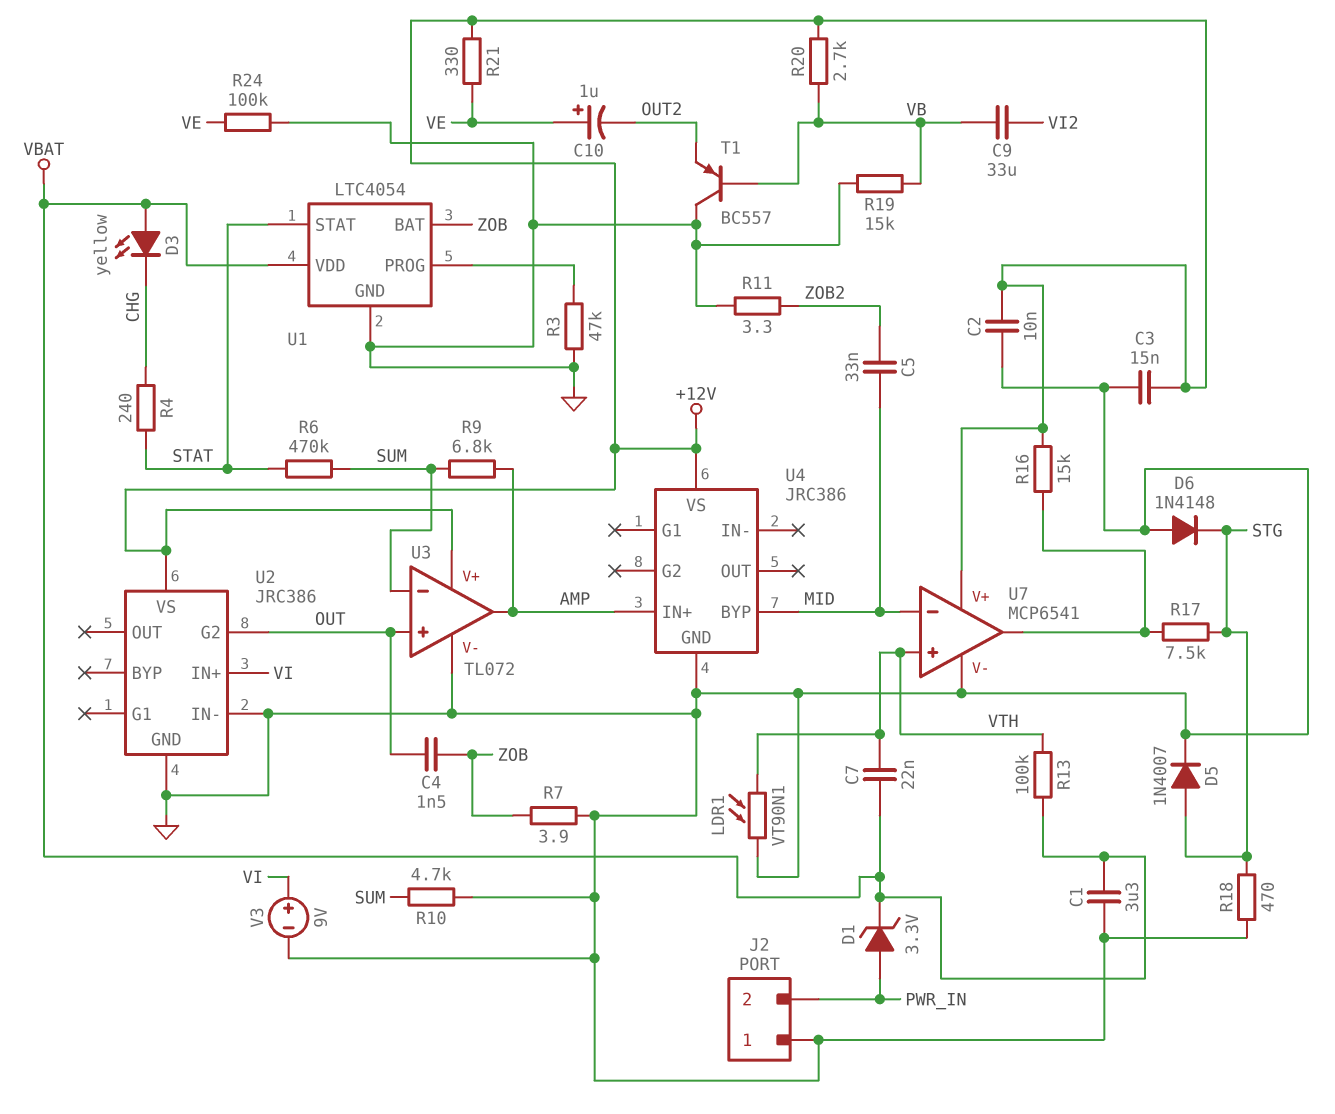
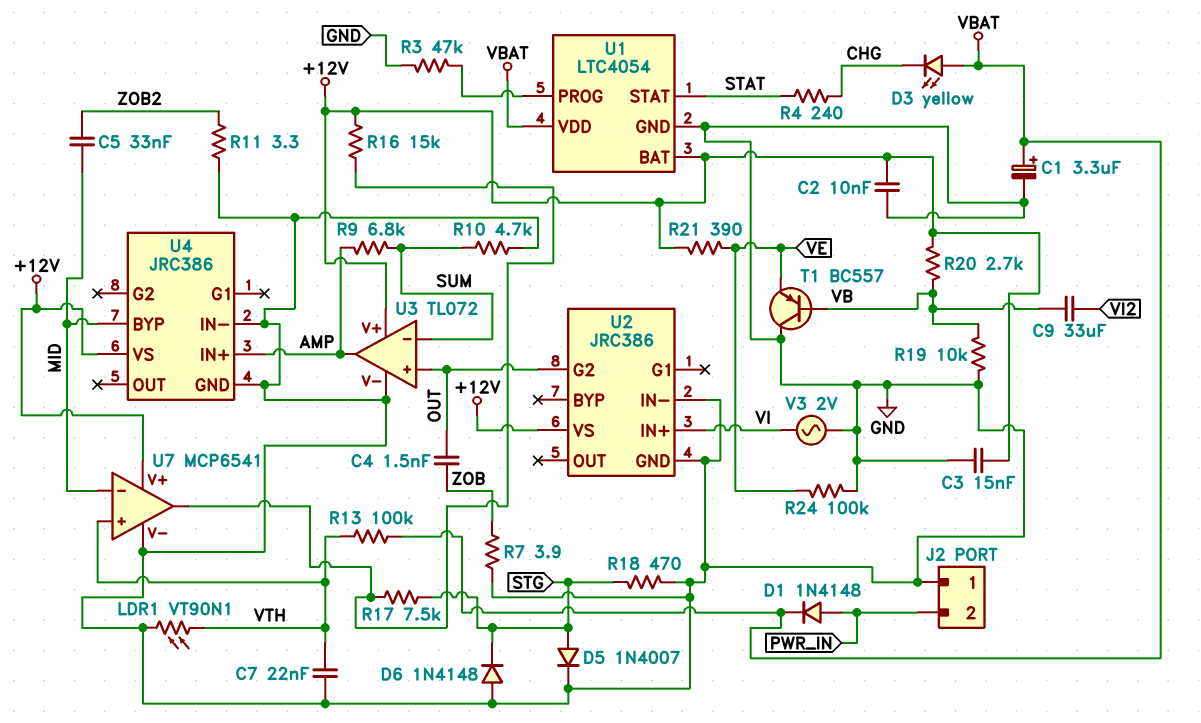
C1: 3.3uF (GND, VBAT) -> 3.3uF (plus VBAT, minus GND)
C7: 22nF (VBAT, VTH) -> 22nF (GND, VTH)
C10: 1uF (plus VE, minus OUT2) -> none
D1: zener 3.3V (A PWR_IN, K VBAT) -> diode 1N4148 (A PWR_IN, K VBAT)
R6: 470k (STAT, SUM) -> none
R19: 15k (GND, VB) -> 10k (GND, VB)
R21: 330 (+12V, VE) -> 390 (+12V, VE)
T1: PNP BC557 (B VB, C GND, E OUT2) -> PNP BC557 (B VB, C GND, E VE)
U1 pin BAT: ZOB -> +12V
U4 pin IN-: none -> GND
V3: 9V (plus VI, minus GND) -> AC 2V (GND, VI)

